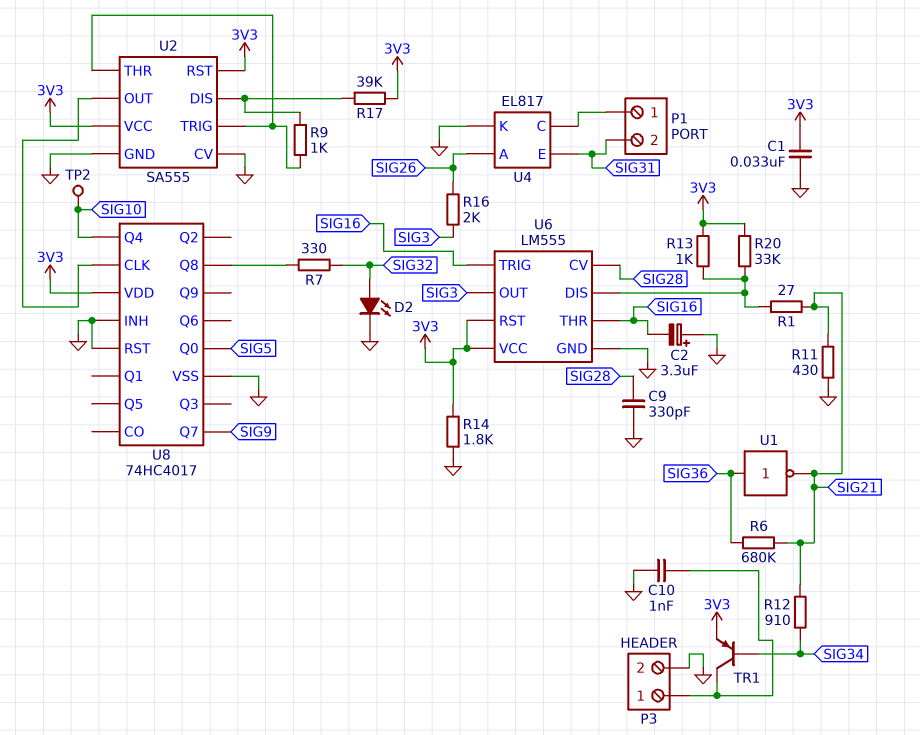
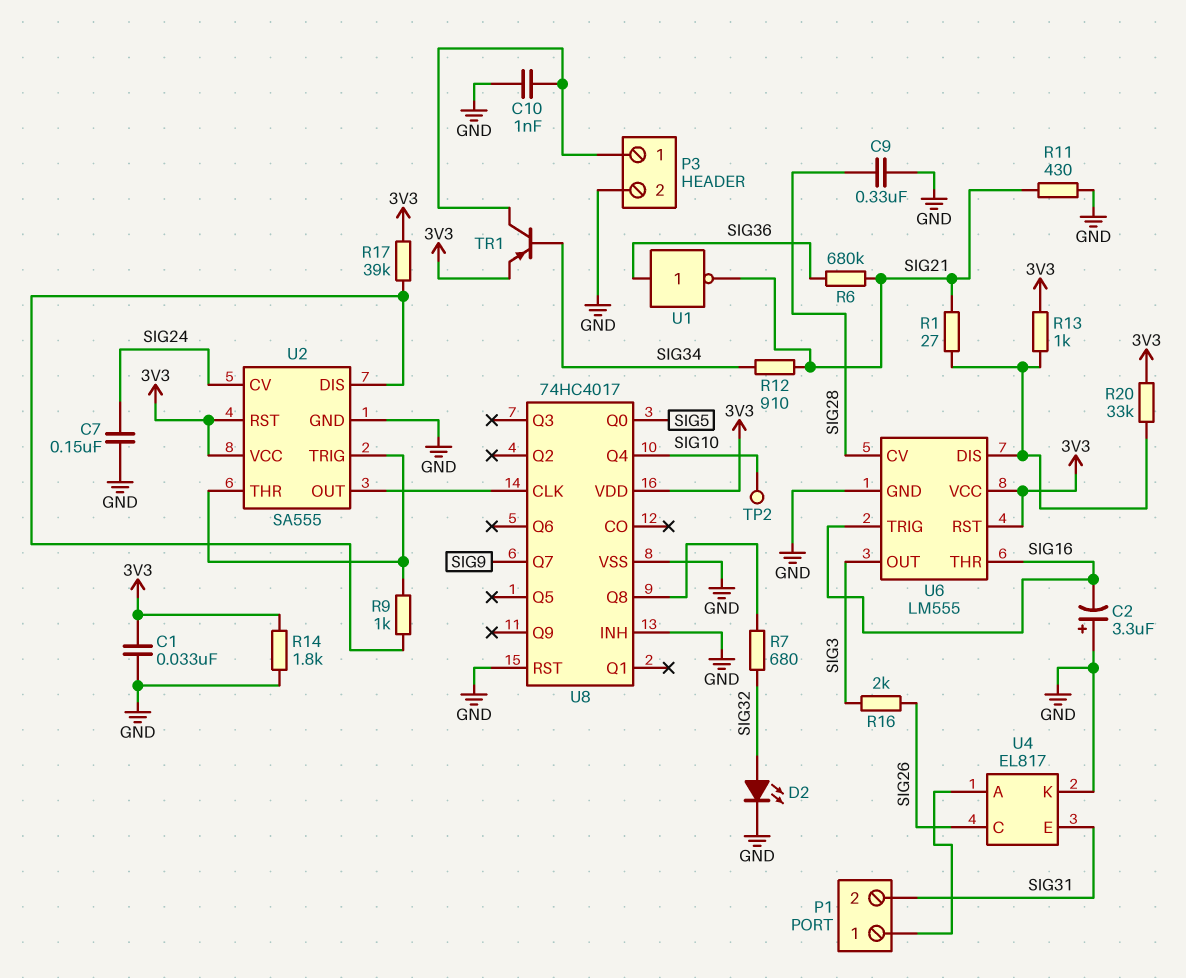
C7: none -> 150nF (GND, SIG24)
C9: 330pF (GND, SIG28) -> 330nF (GND, SIG28)
R7: 330 (SIG32, U8/Q8) -> 680 (SIG32, U8/Q8)
U2 pin CV: GND -> SIG24
U4 pin A: SIG26 -> P1/1
U4 pin C: P1/1 -> SIG26

